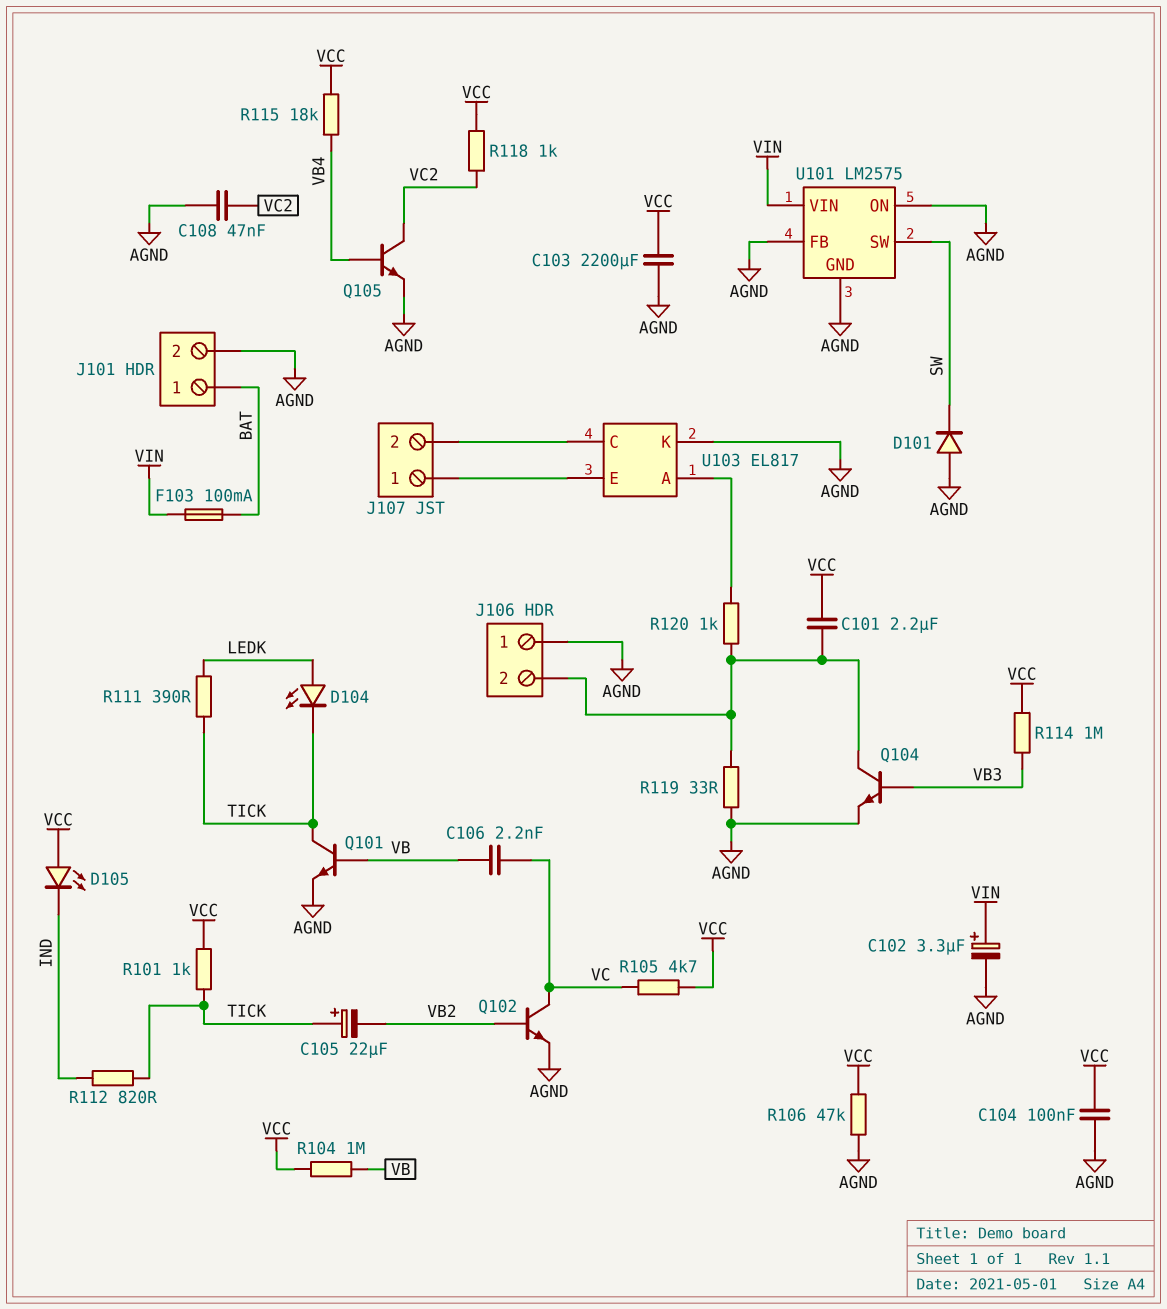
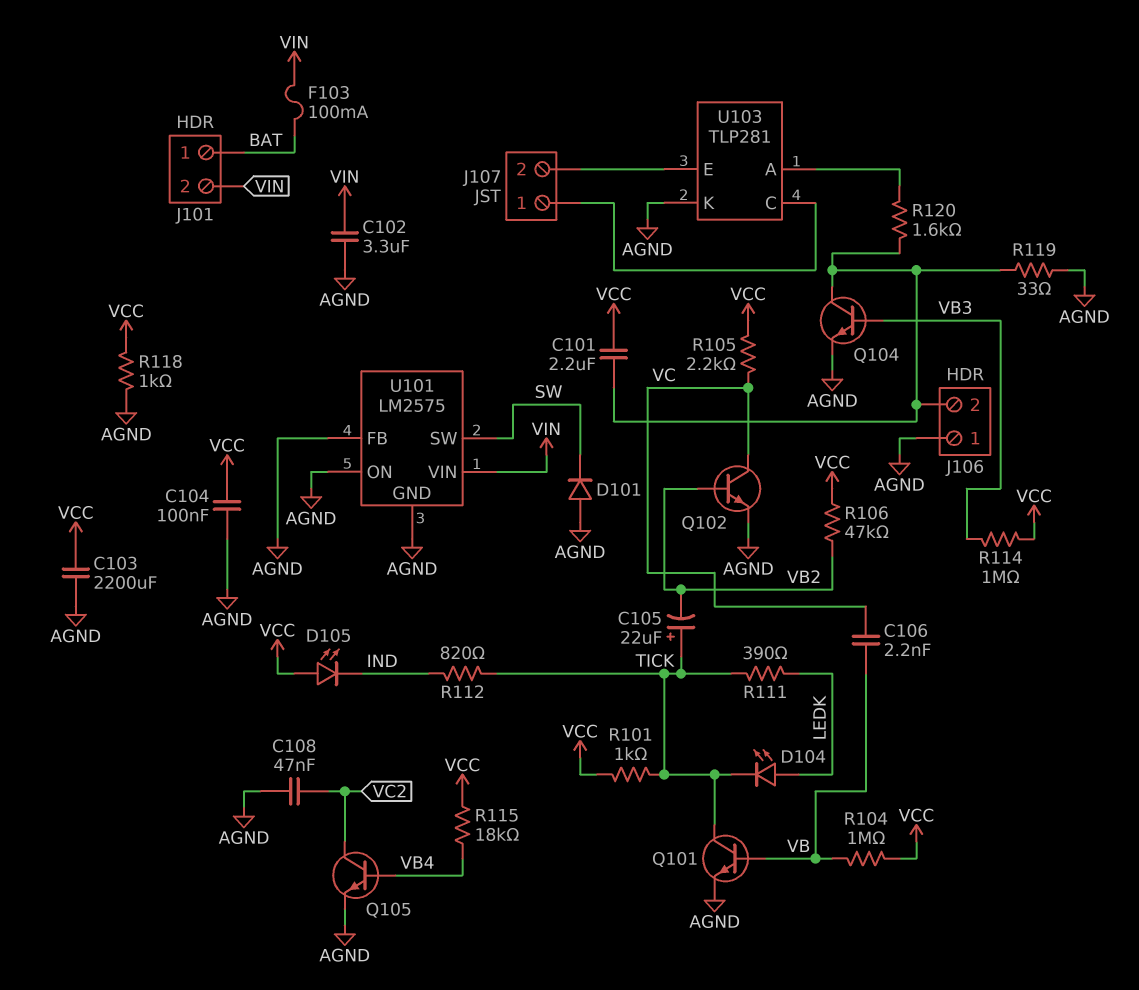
C102: 3.3uF (plus VIN, minus AGND) -> 3.3uF (AGND, VIN)
J101 pin 2: AGND -> VIN
R105: 4.7k (VC, VCC) -> 2.2k (VC, VCC)
R106: 47k (AGND, VCC) -> 47k (VB2, VCC)
R118: 1k (VC2, VCC) -> 1k (AGND, VCC)
R120: 1k (J106/2, U103/A) -> 1.6k (J106/2, U103/A)
U103: EL817 -> TLP281
U103 pin C: J107/2 -> J107/1
U103 pin E: J107/1 -> J107/2

